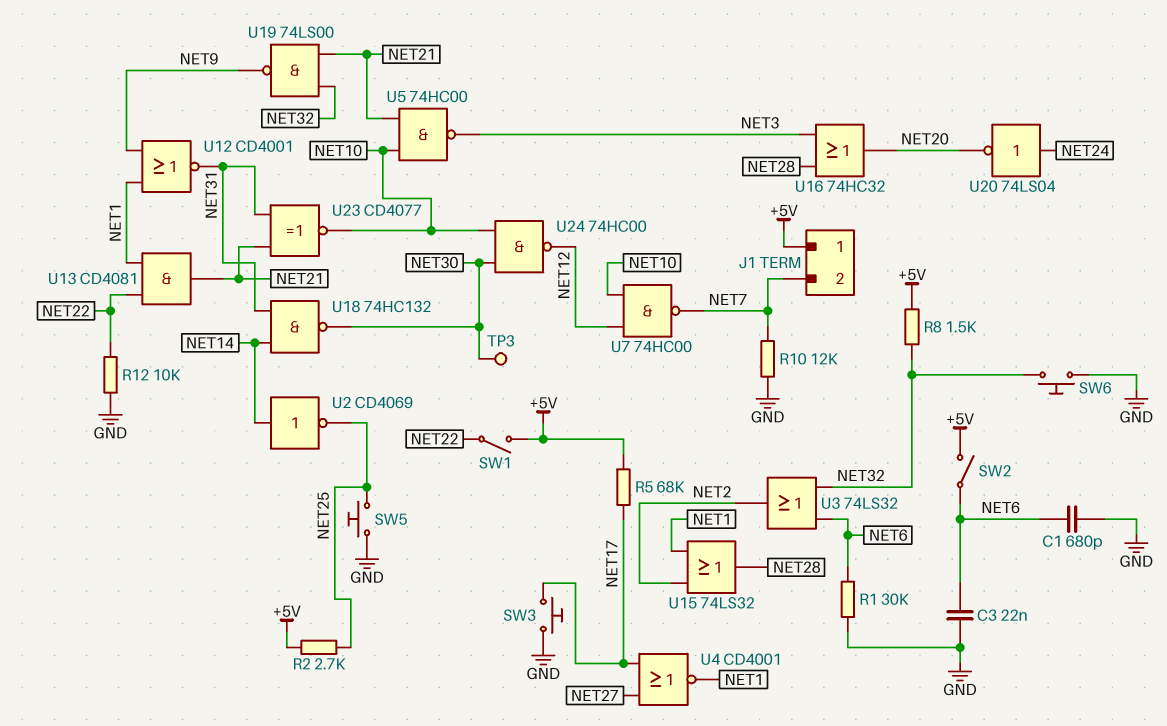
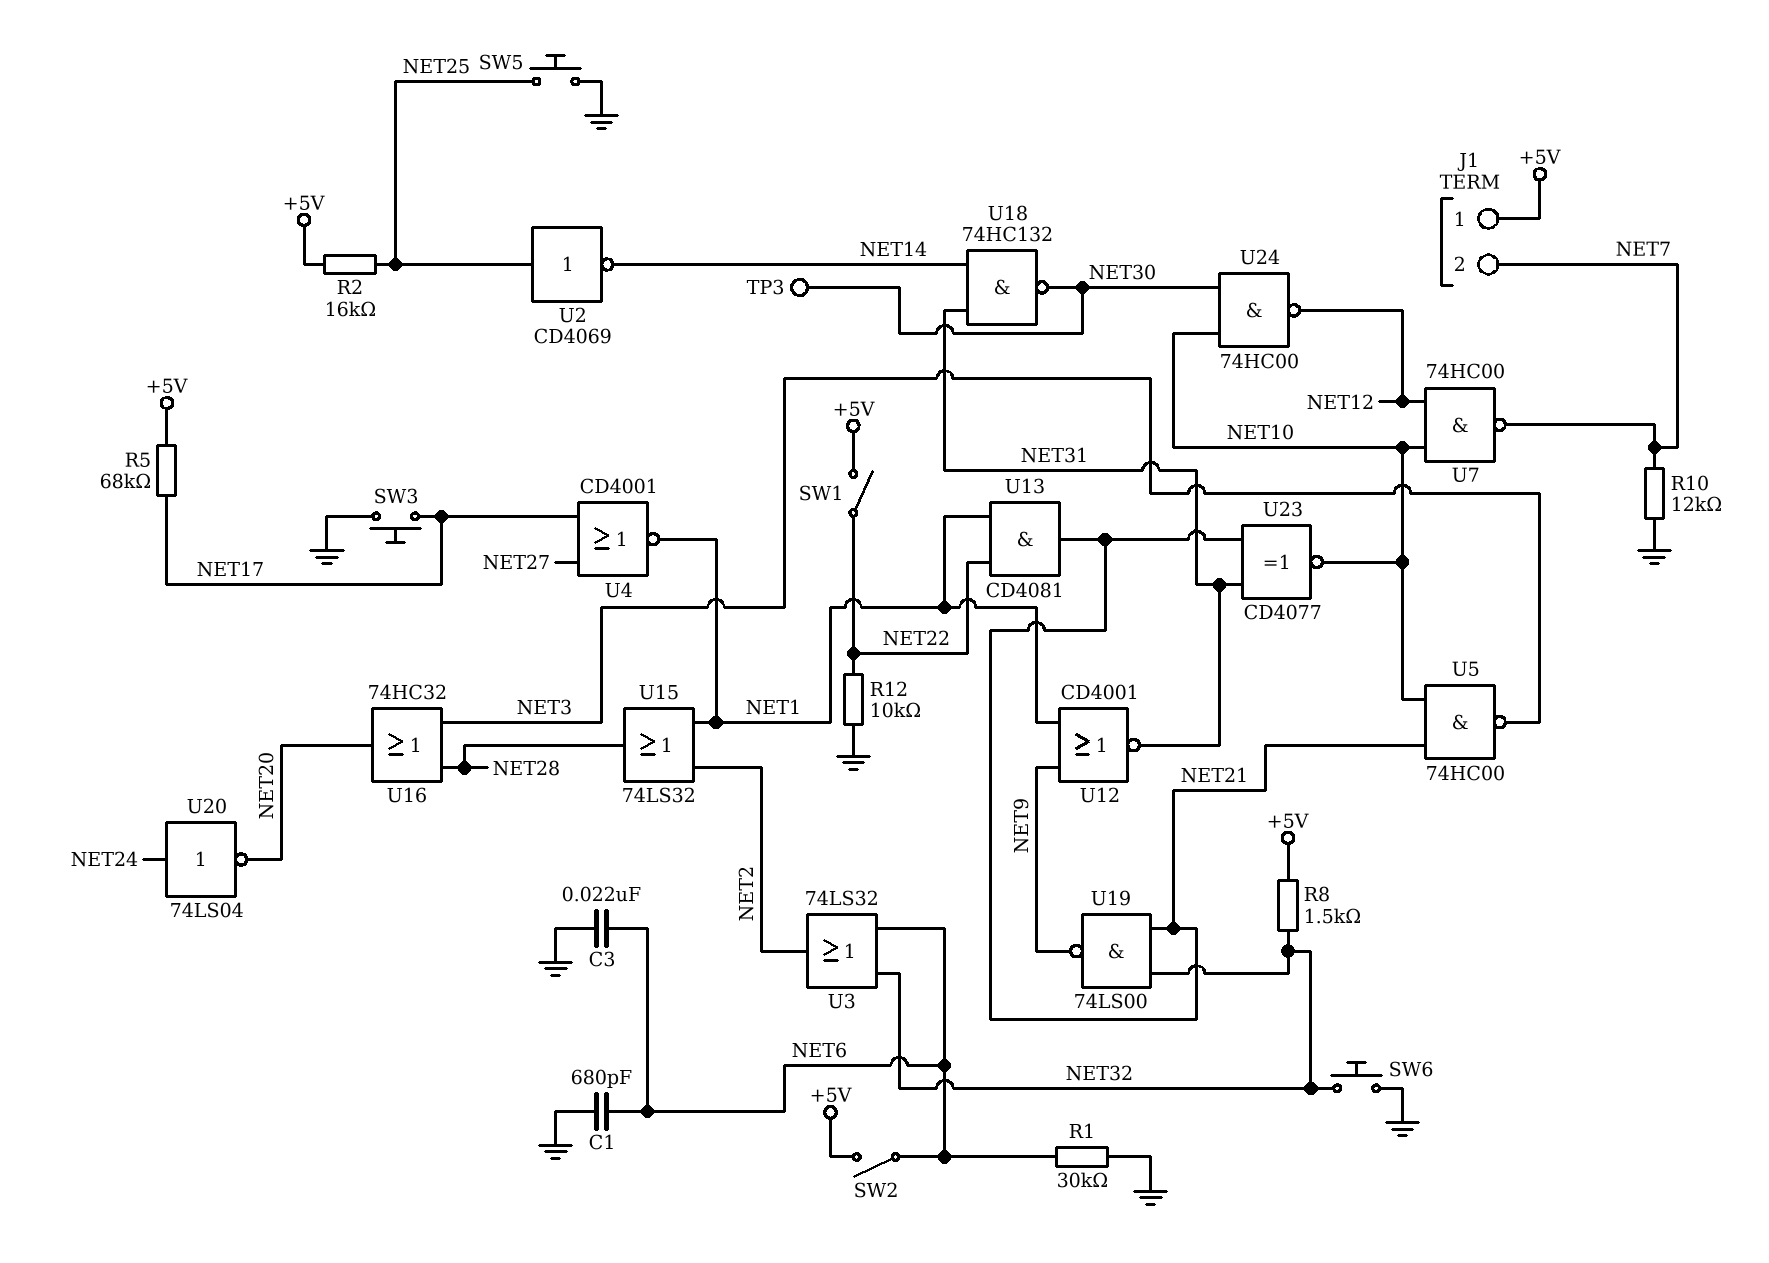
R2: 2.7k (+5V, NET25) -> 16k (+5V, NET25)
U2: NOT CD4069 (in NET14, out NET25) -> NOT CD4069 (in NET25, out NET14)

